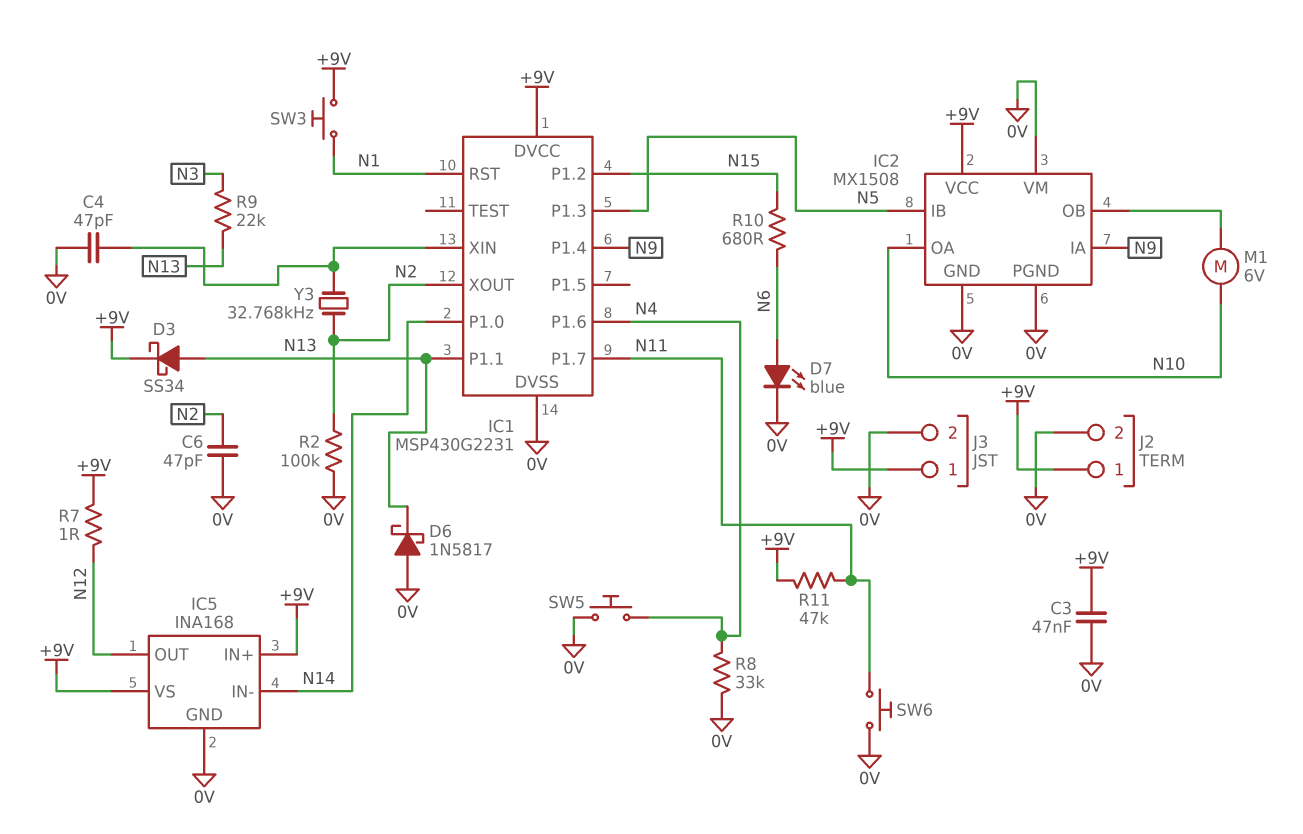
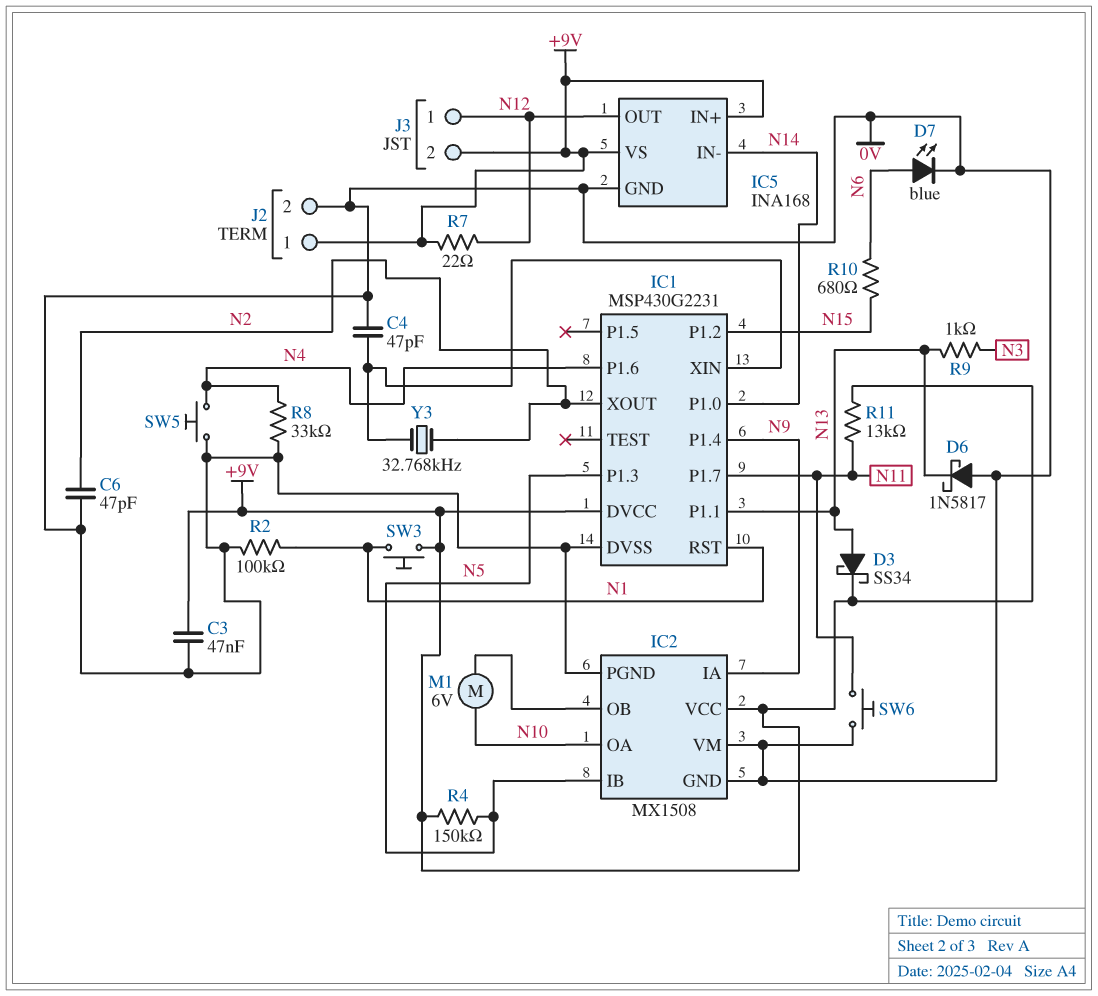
J3 pin 1: +9V -> N12
J3 pin 2: 0V -> +9V
R2: 100k (0V, N2) -> 100k (0V, N1)
R4: none -> 150k (+9V, N5)
R7: 1 (+9V, N12) -> 22 (+9V, N12)
R9: 22k (N3, N13) -> 1k (N3, N13)
R11: 47k (+9V, N11) -> 13k (+9V, N11)

